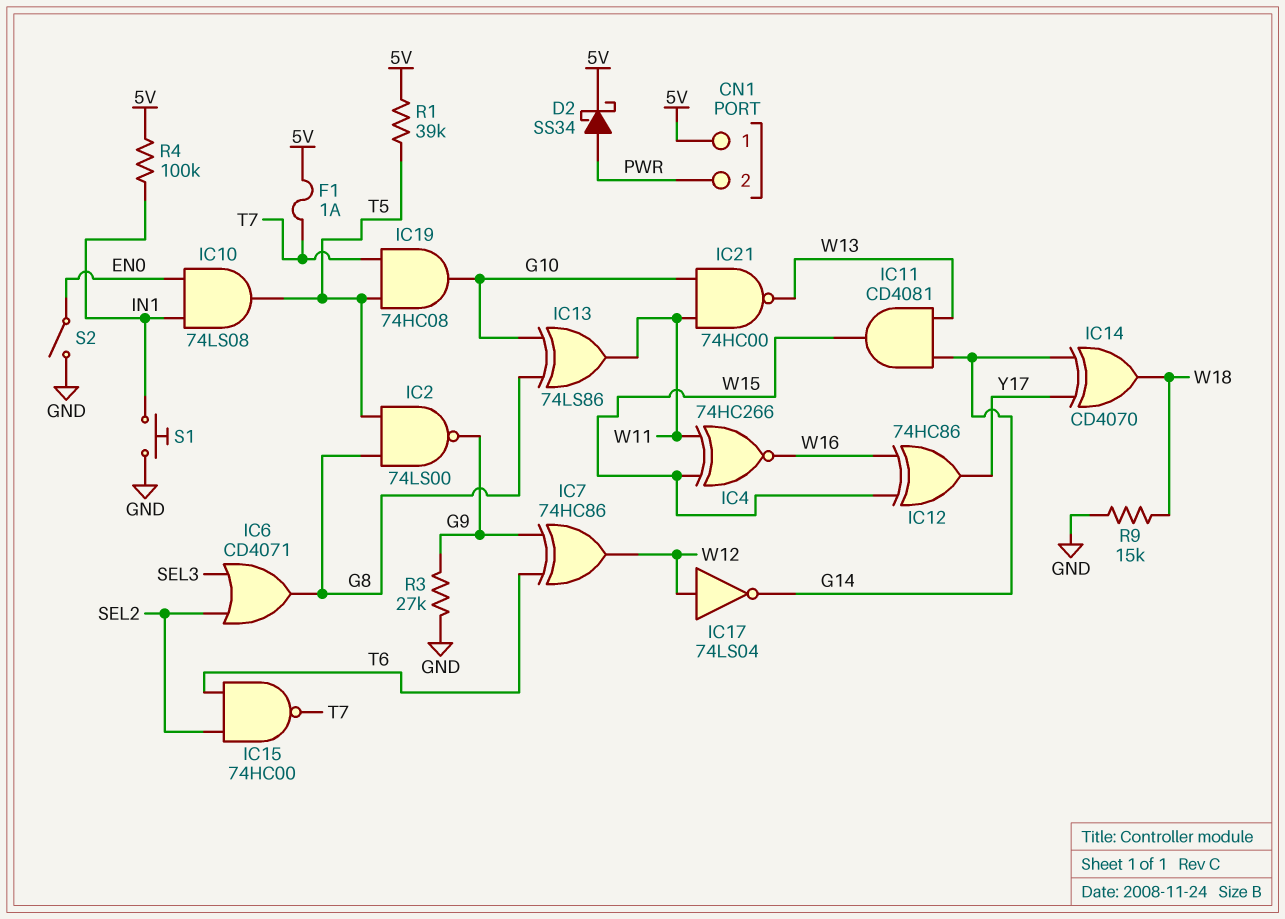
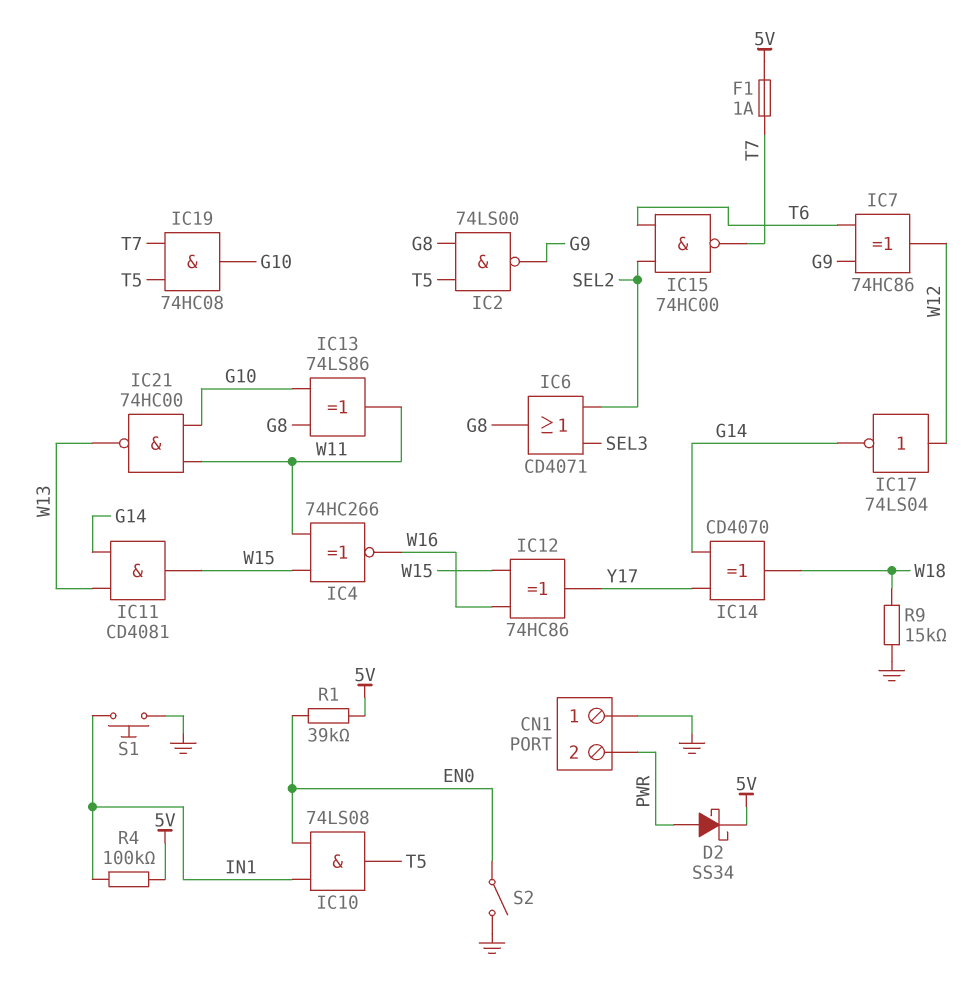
CN1 pin 1: 5V -> GND
R1: 39k (5V, T5) -> 39k (5V, EN0)
R3: 27k (G9, GND) -> none

